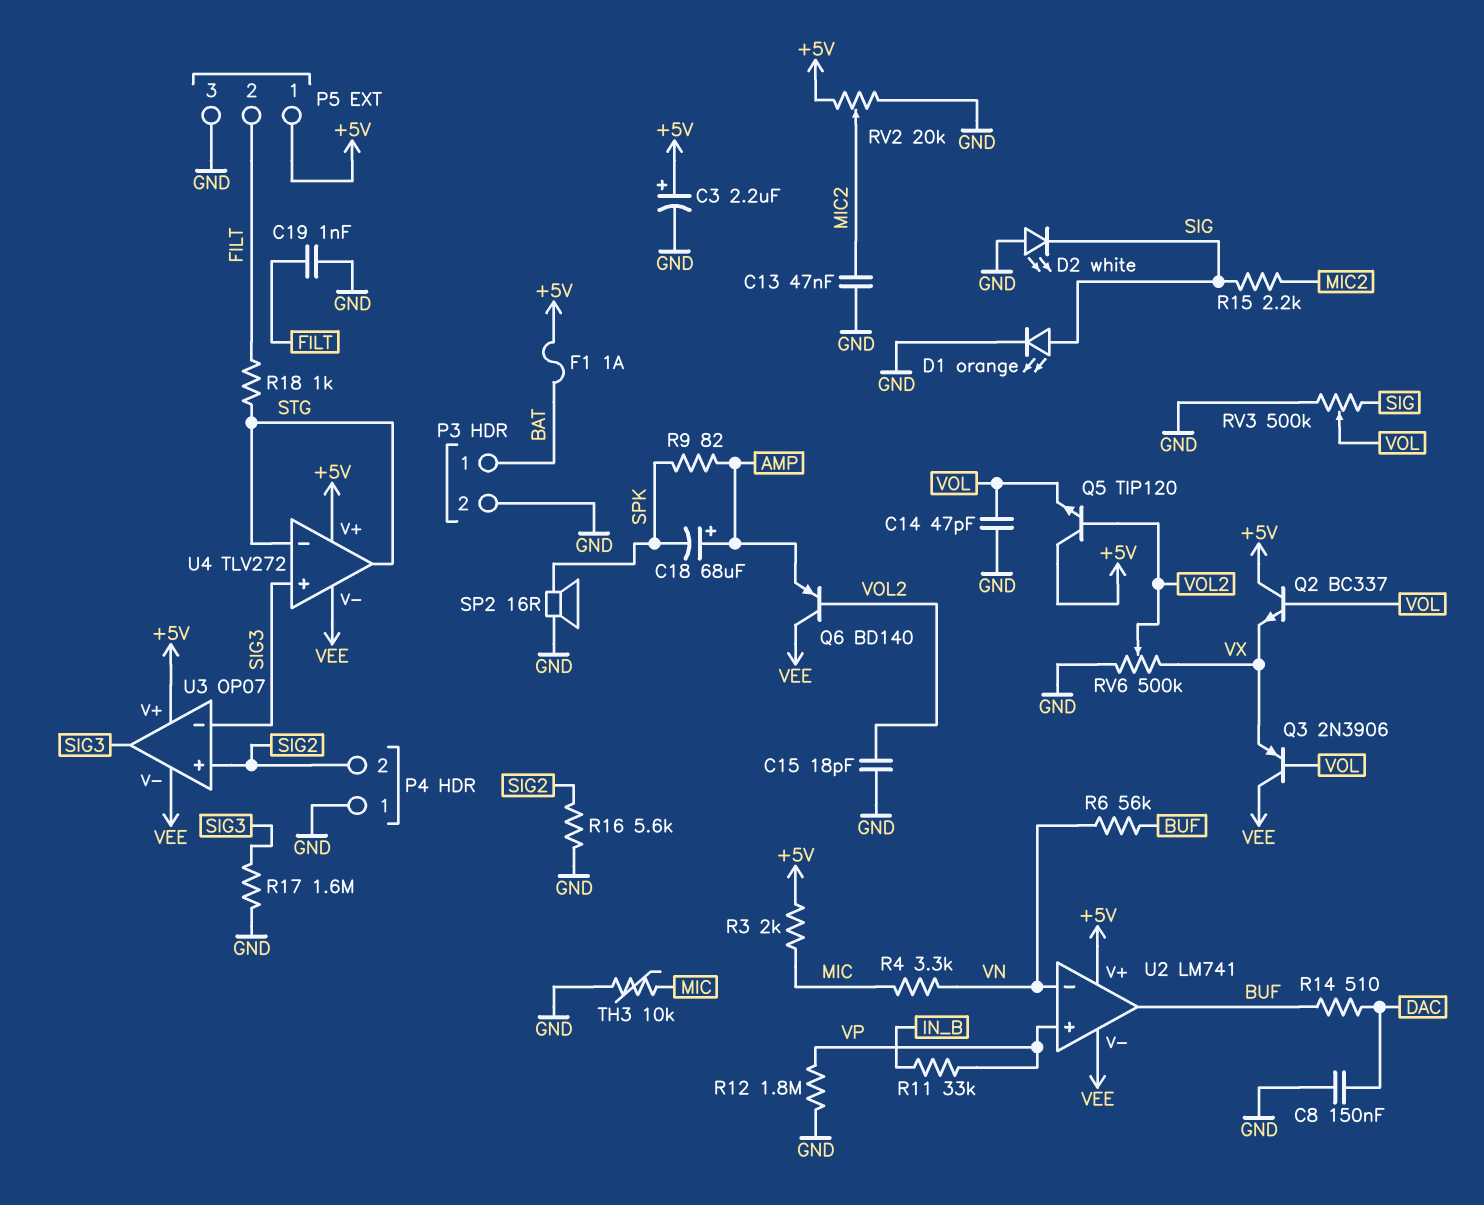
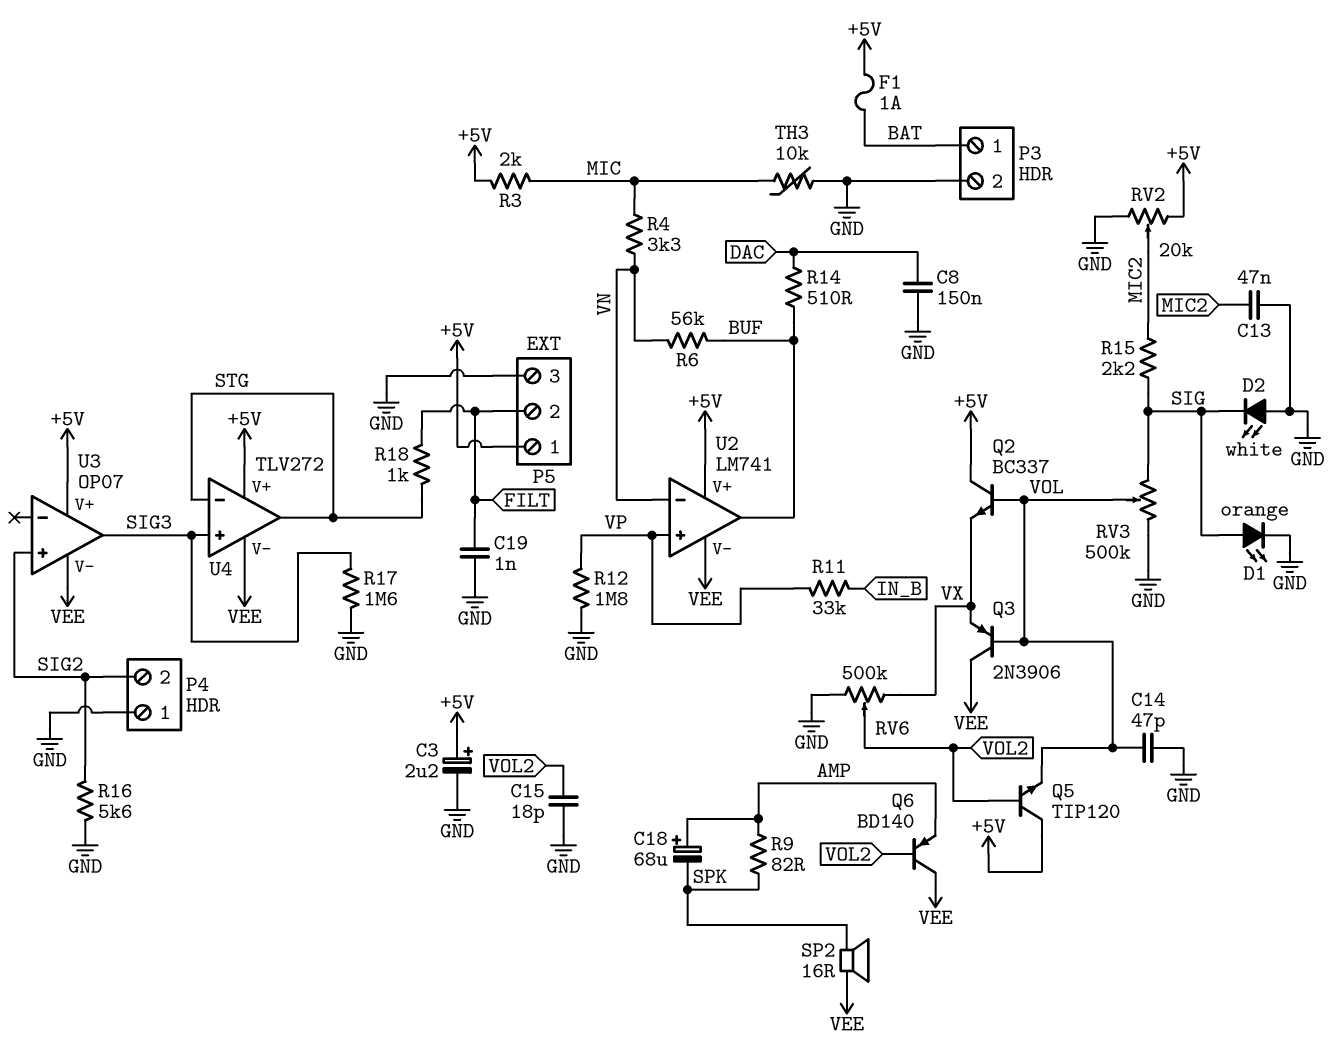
SP2: speaker 16R (GND, SPK) -> speaker 16R (SPK, VEE)
U3 pin in-: SIG3 -> none

